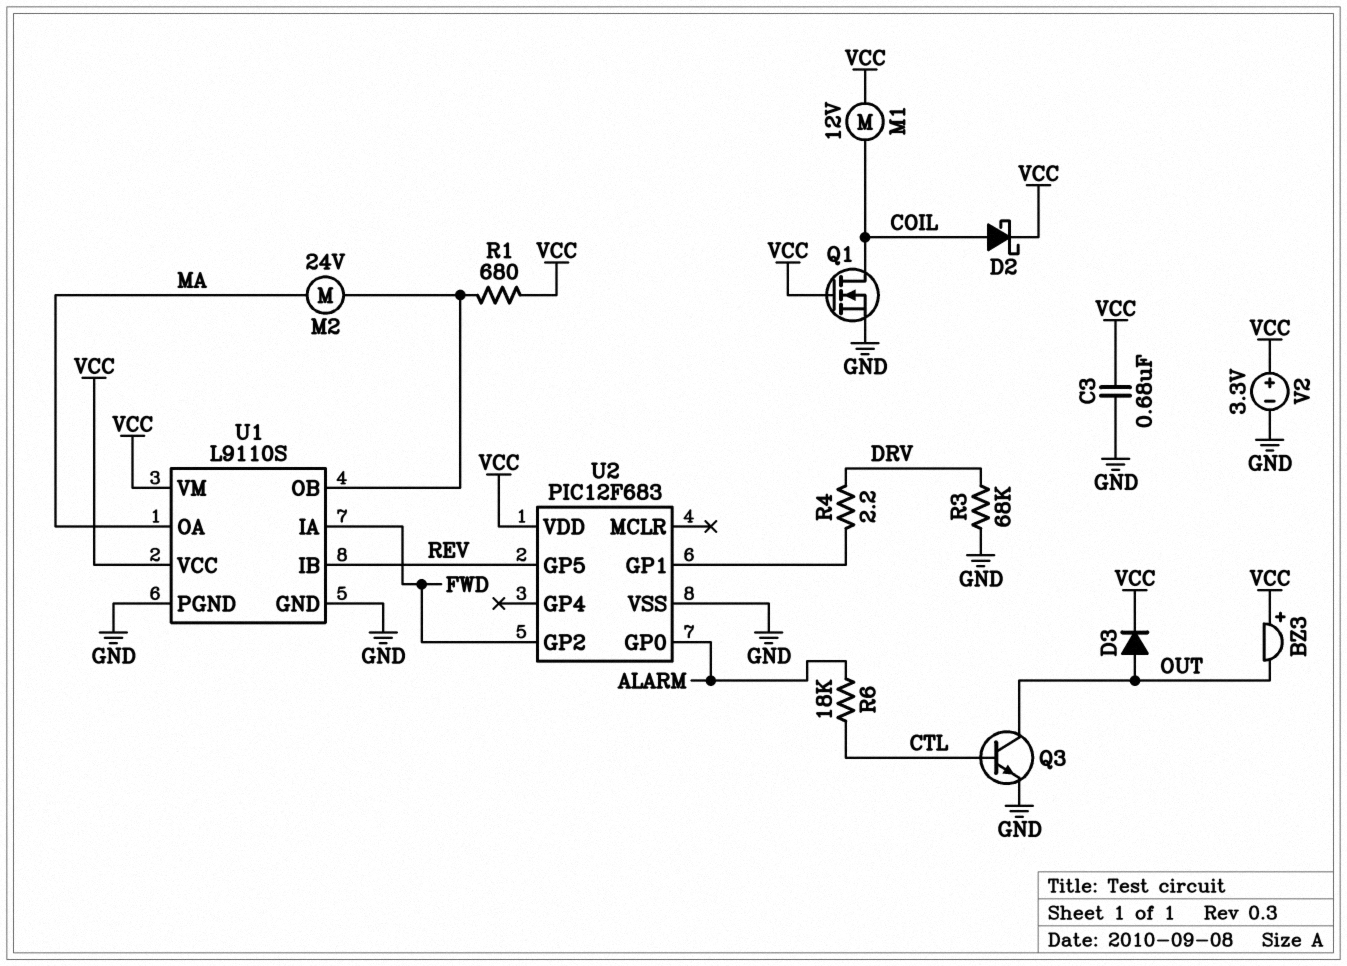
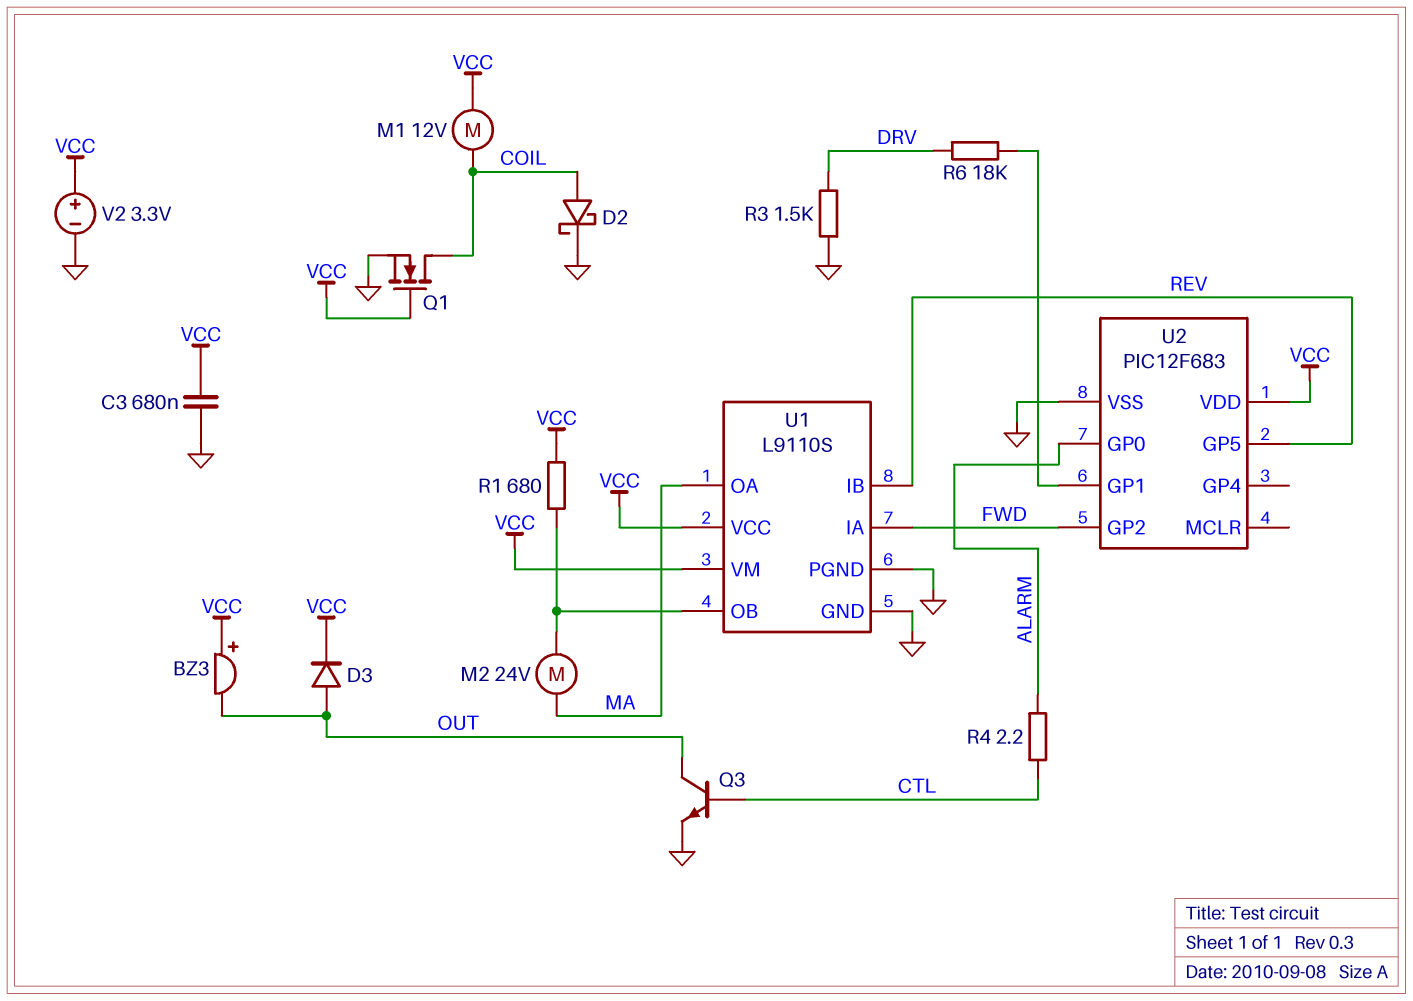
D2: schottky (A COIL, K VCC) -> schottky (A COIL, K GND)
R3: 68k (DRV, GND) -> 1.5k (DRV, GND)
R4: 2.2 (DRV, U2/GP1) -> 2.2 (ALARM, CTL)
R6: 18k (ALARM, CTL) -> 18k (DRV, U2/GP1)

